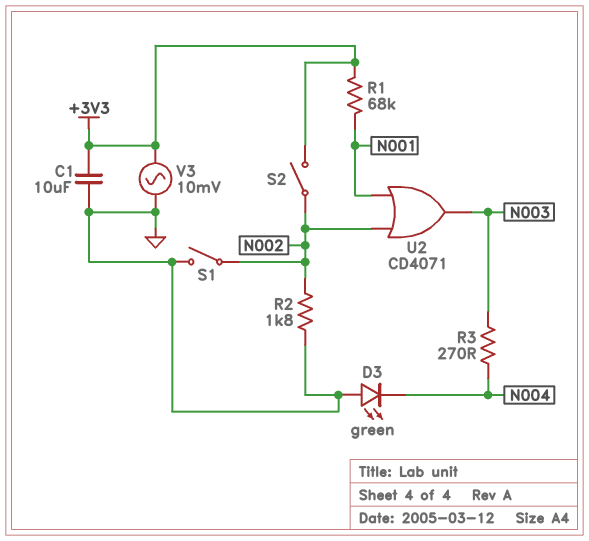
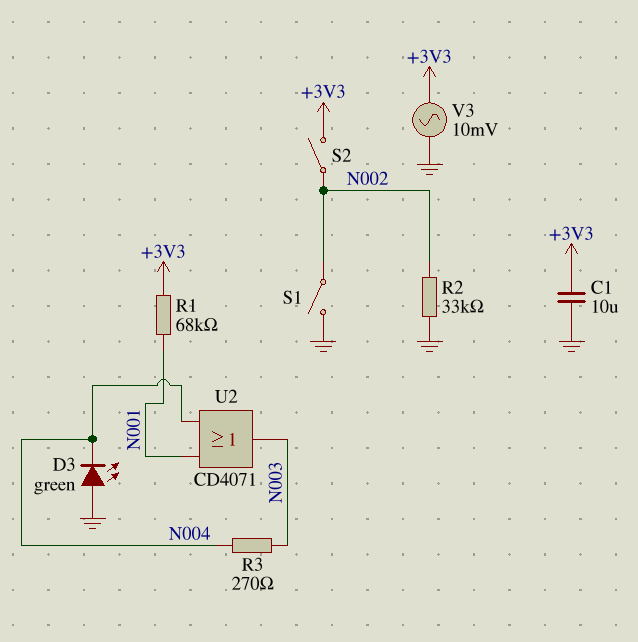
R2: 1.8k (GND, N002) -> 33k (GND, N002)
U2: OR CD4071 (in N001, in N002, out N003) -> OR CD4071 (in N001, in N004, out N003)

